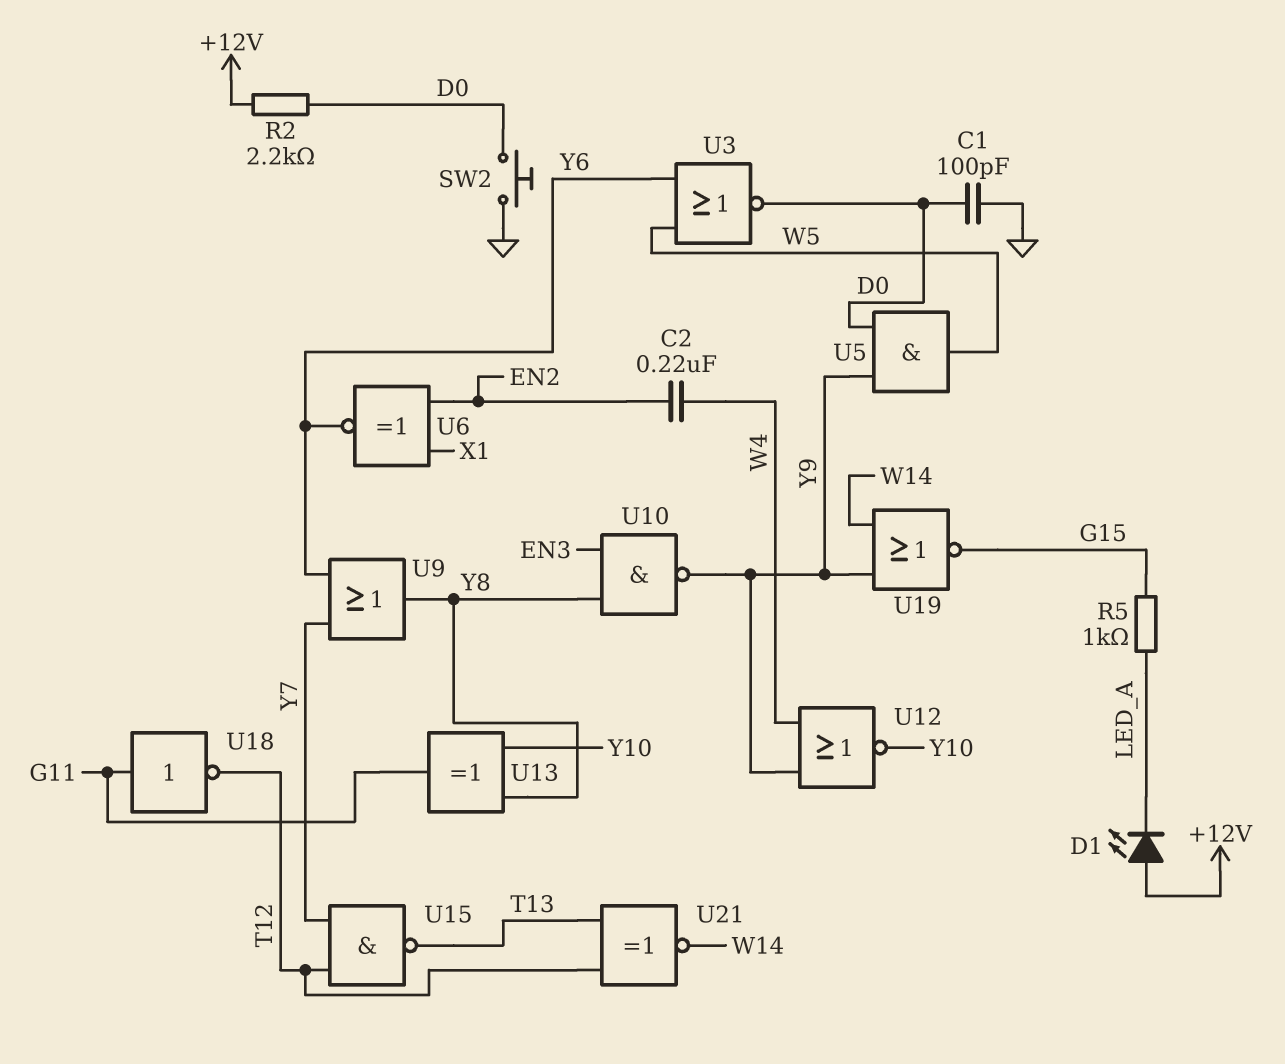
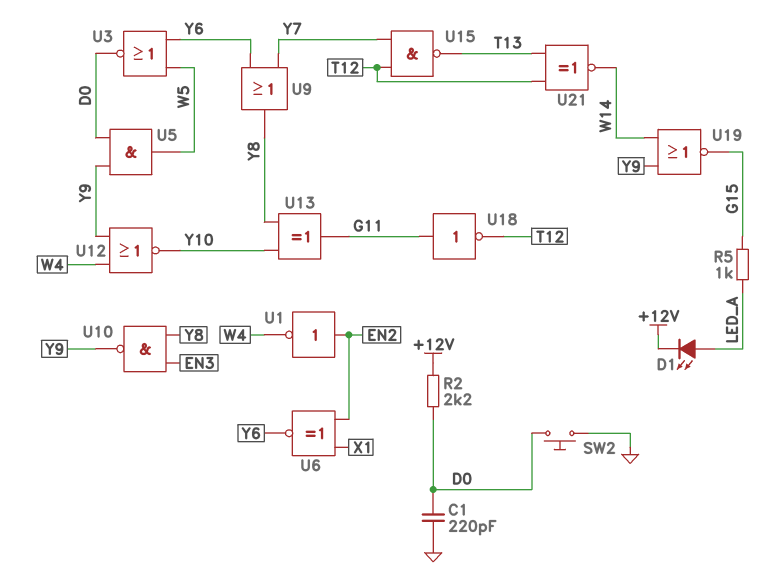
C1: 100pF (D0, GND) -> 220pF (D0, GND)
C2: 220nF (EN2, W4) -> none
D1: LED (A +12V, K LED_A) -> LED (A LED_A, K +12V)
U1: none -> NOT (in EN2, out W4)

